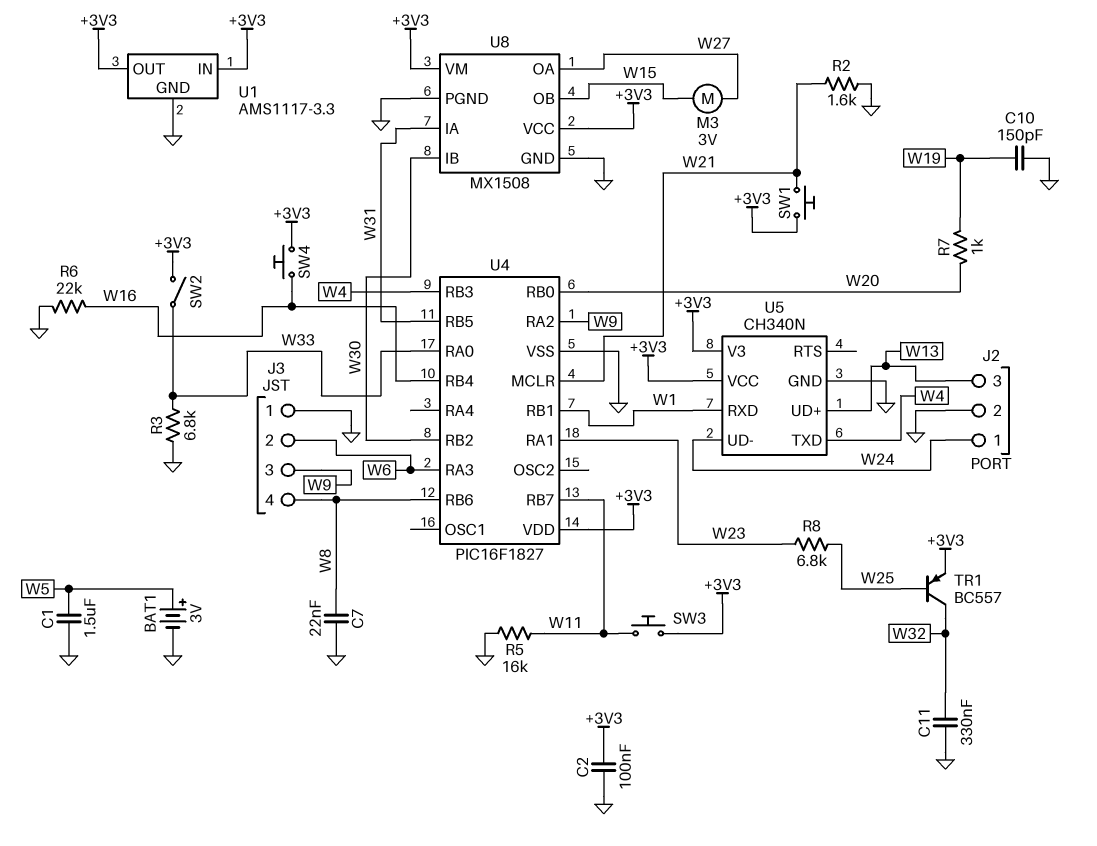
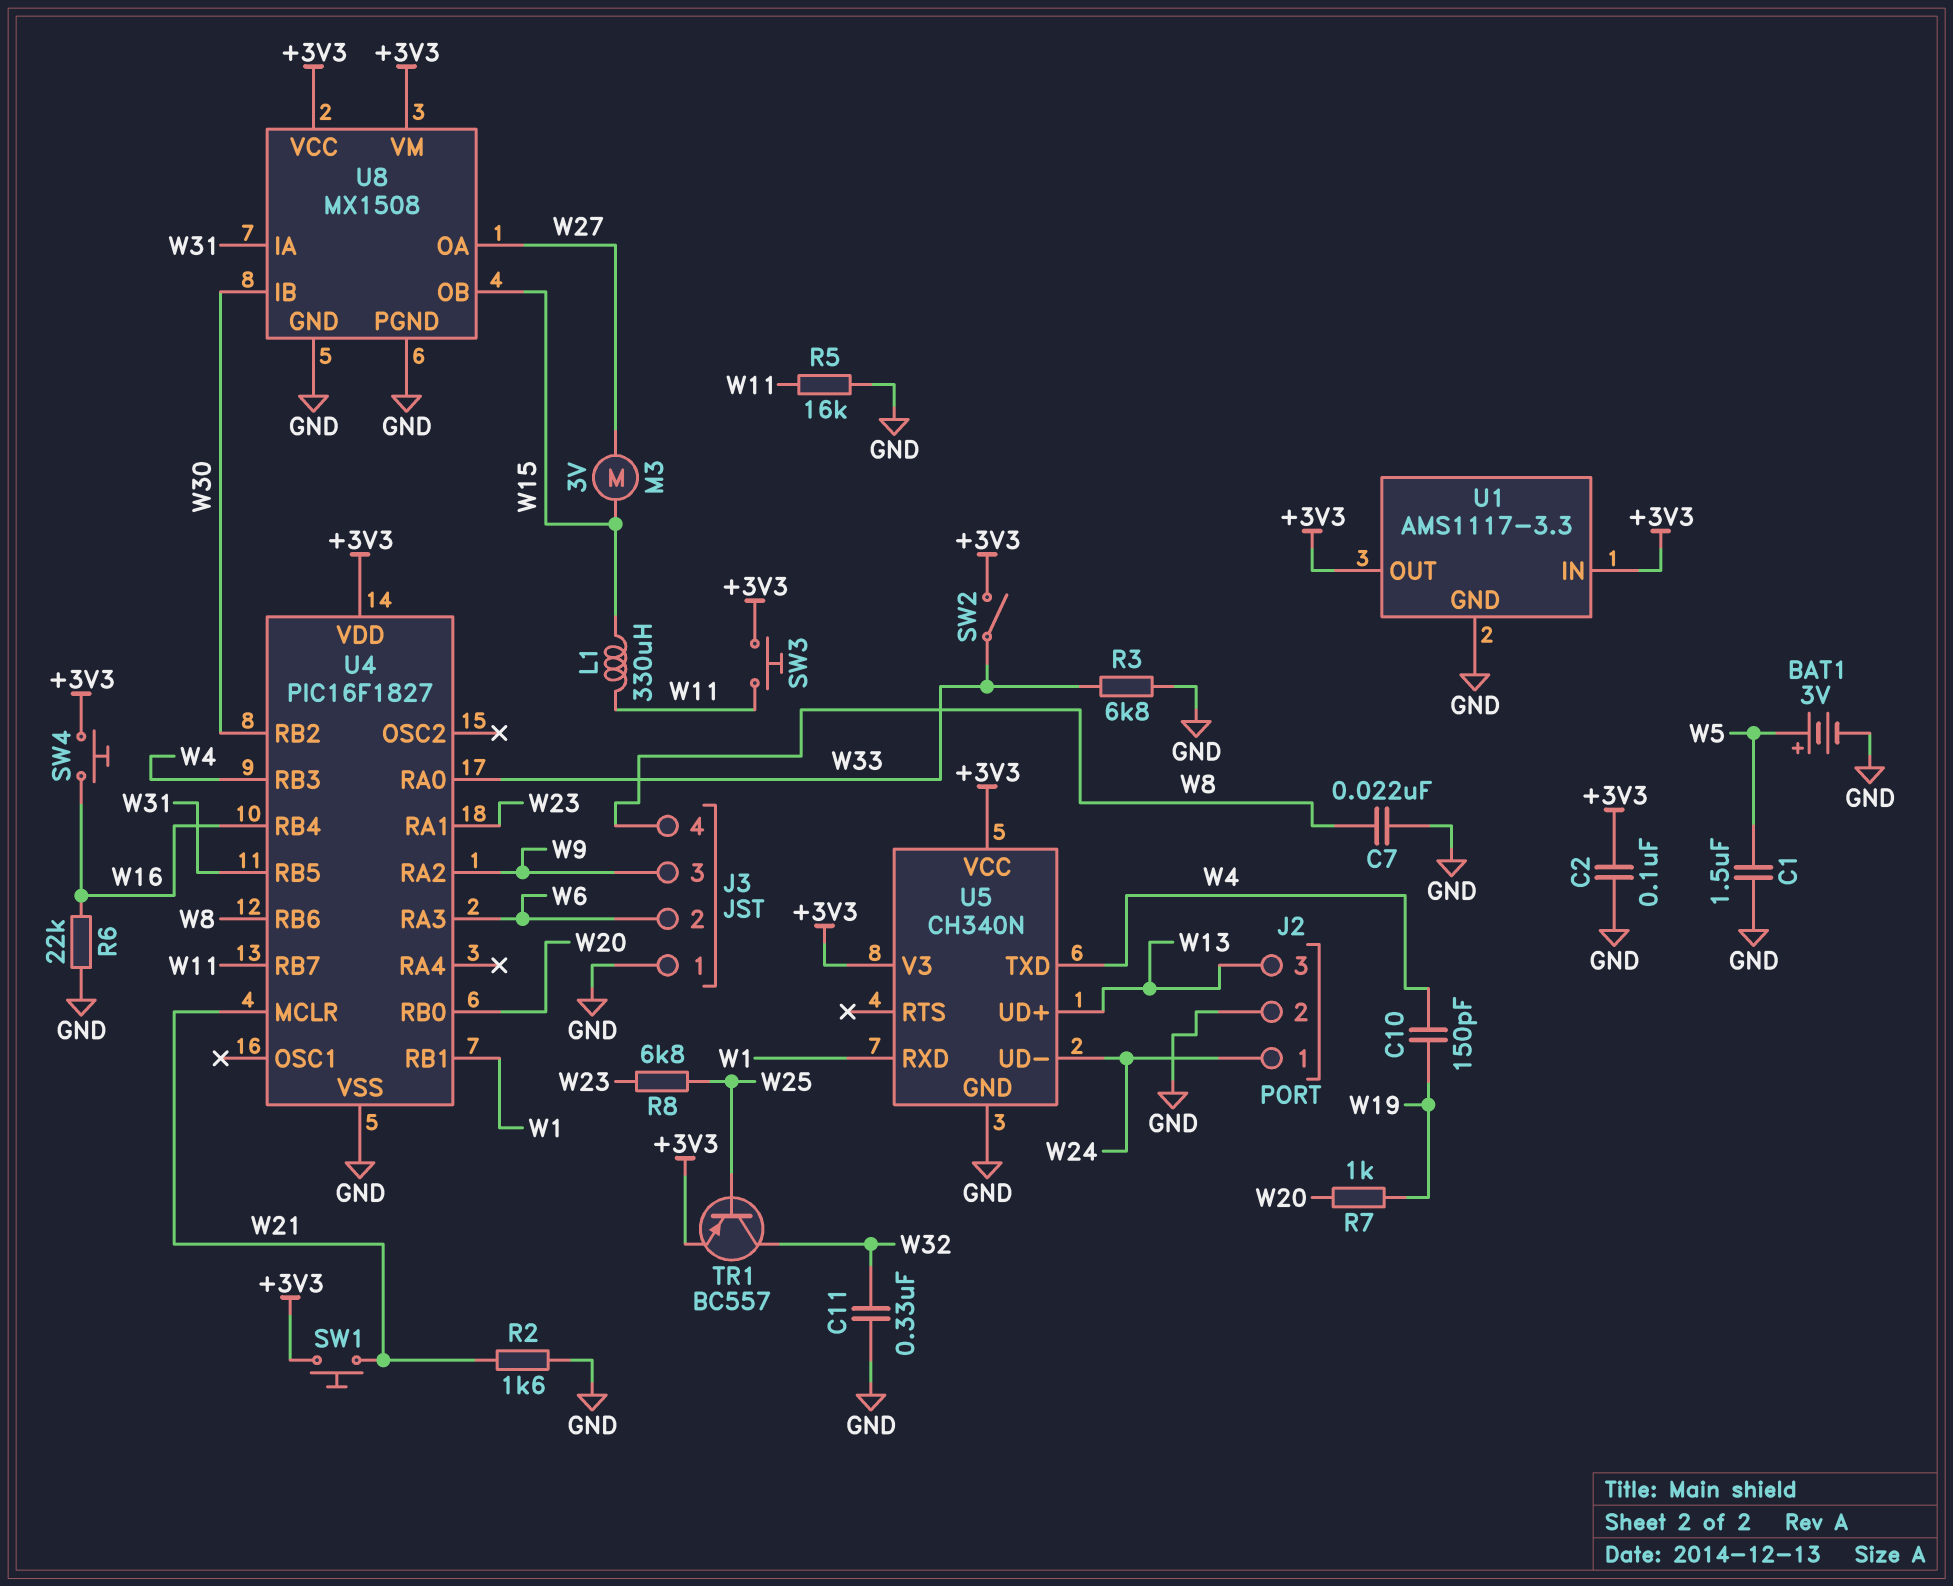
C10: 150pF (GND, W19) -> 150pF (W4, W19)
L1: none -> 330uH (W11, W15)

